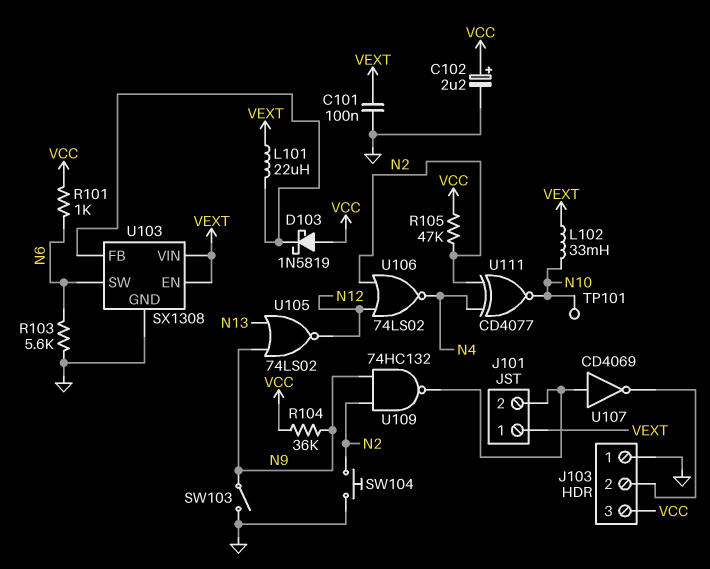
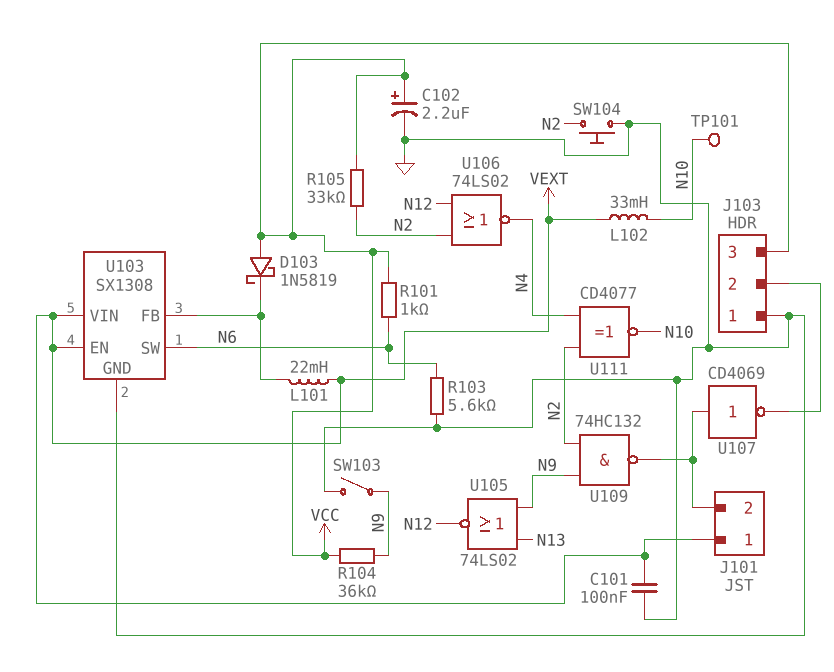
L101: 22uH (U103/FB, VEXT) -> 22mH (U103/FB, VEXT)
R105: 47k (N2, VCC) -> 33k (N2, VCC)

